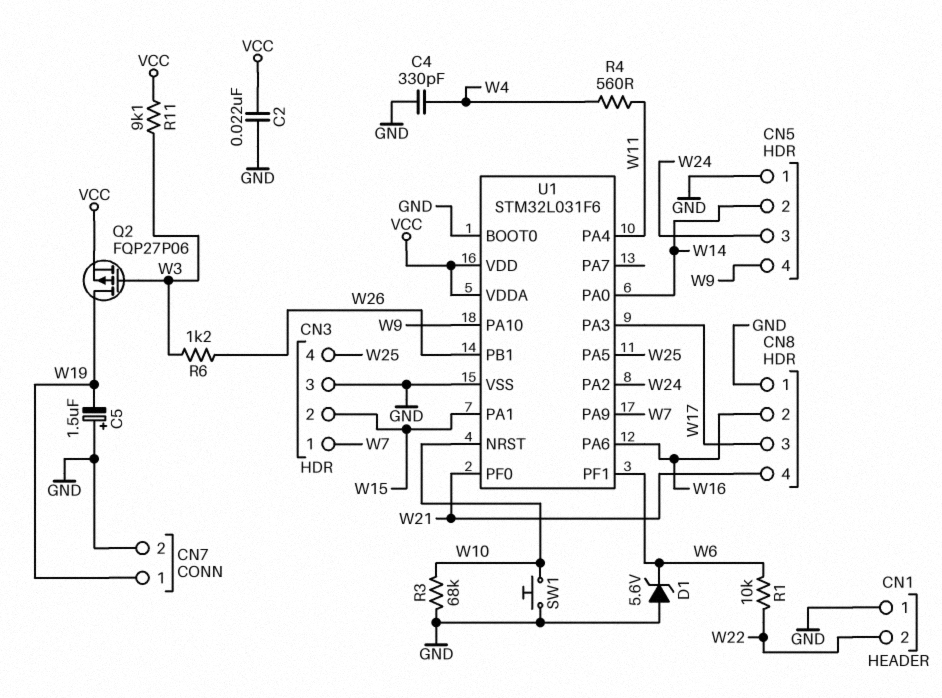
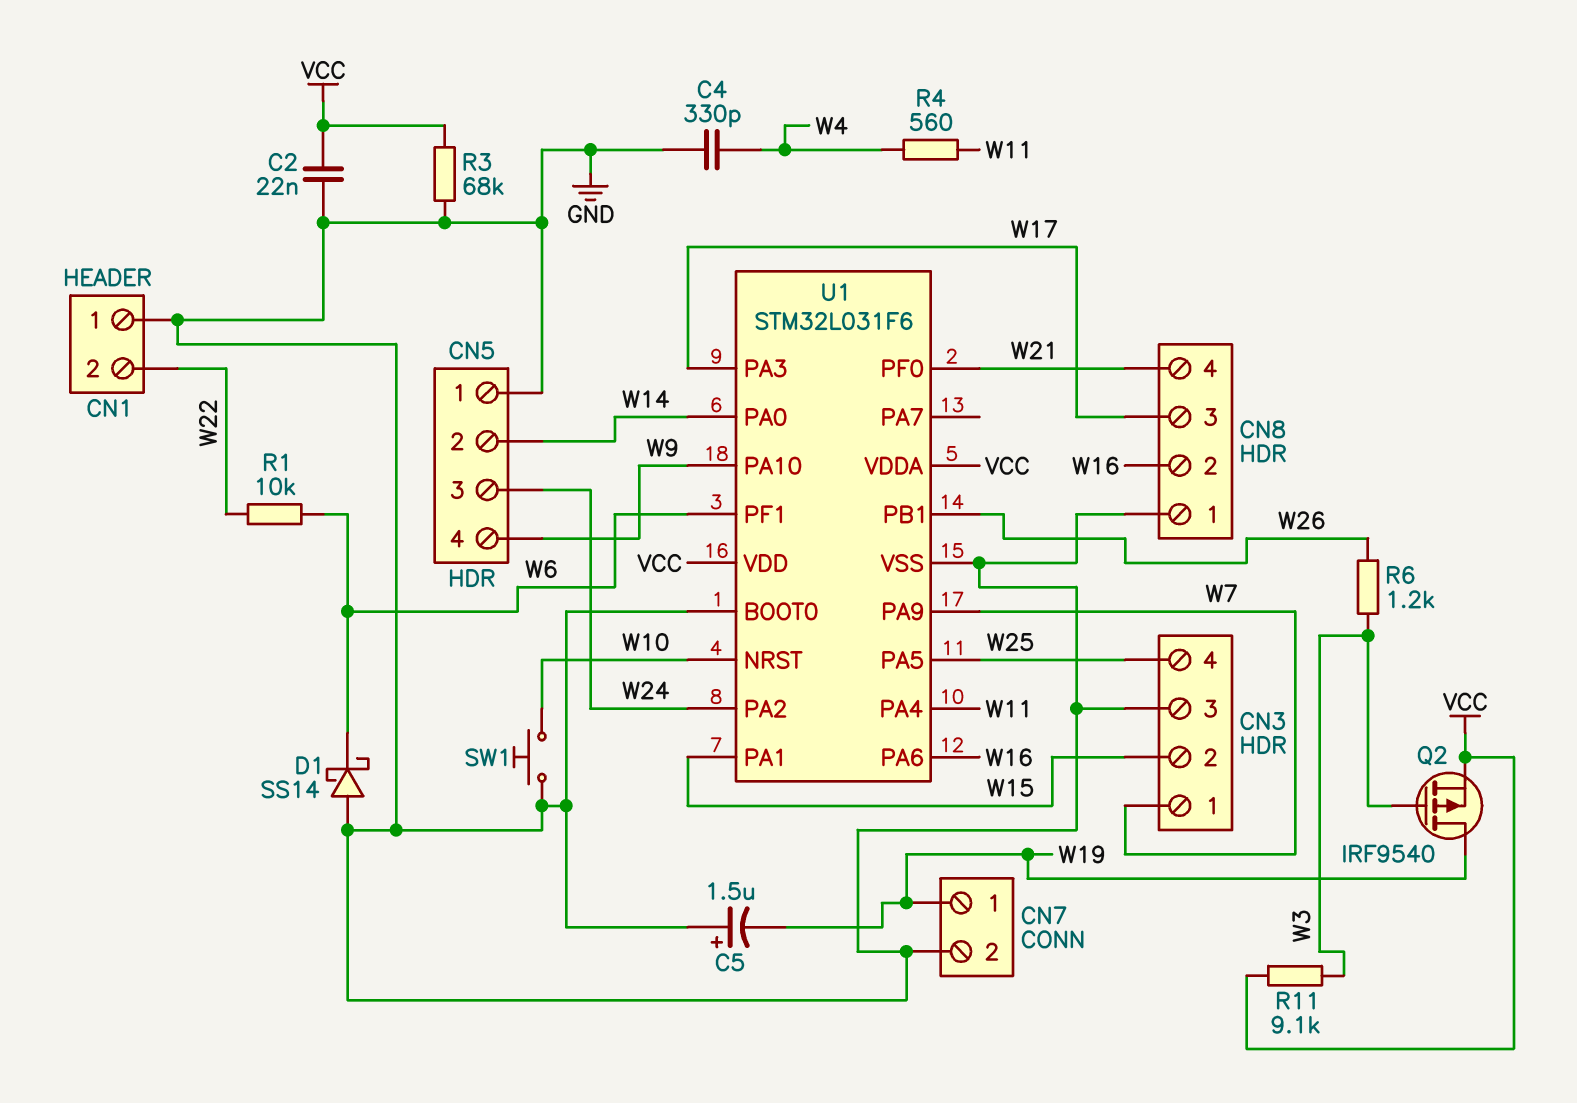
D1: zener 5.6V (A GND, K W6) -> schottky SS14 (A GND, K W6)
Q2: PMOS FQP27P06 (G W3, D W19, S VCC) -> PMOS IRF9540 (G W3, D W19, S VCC)
R3: 68k (GND, W10) -> 68k (GND, VCC)

